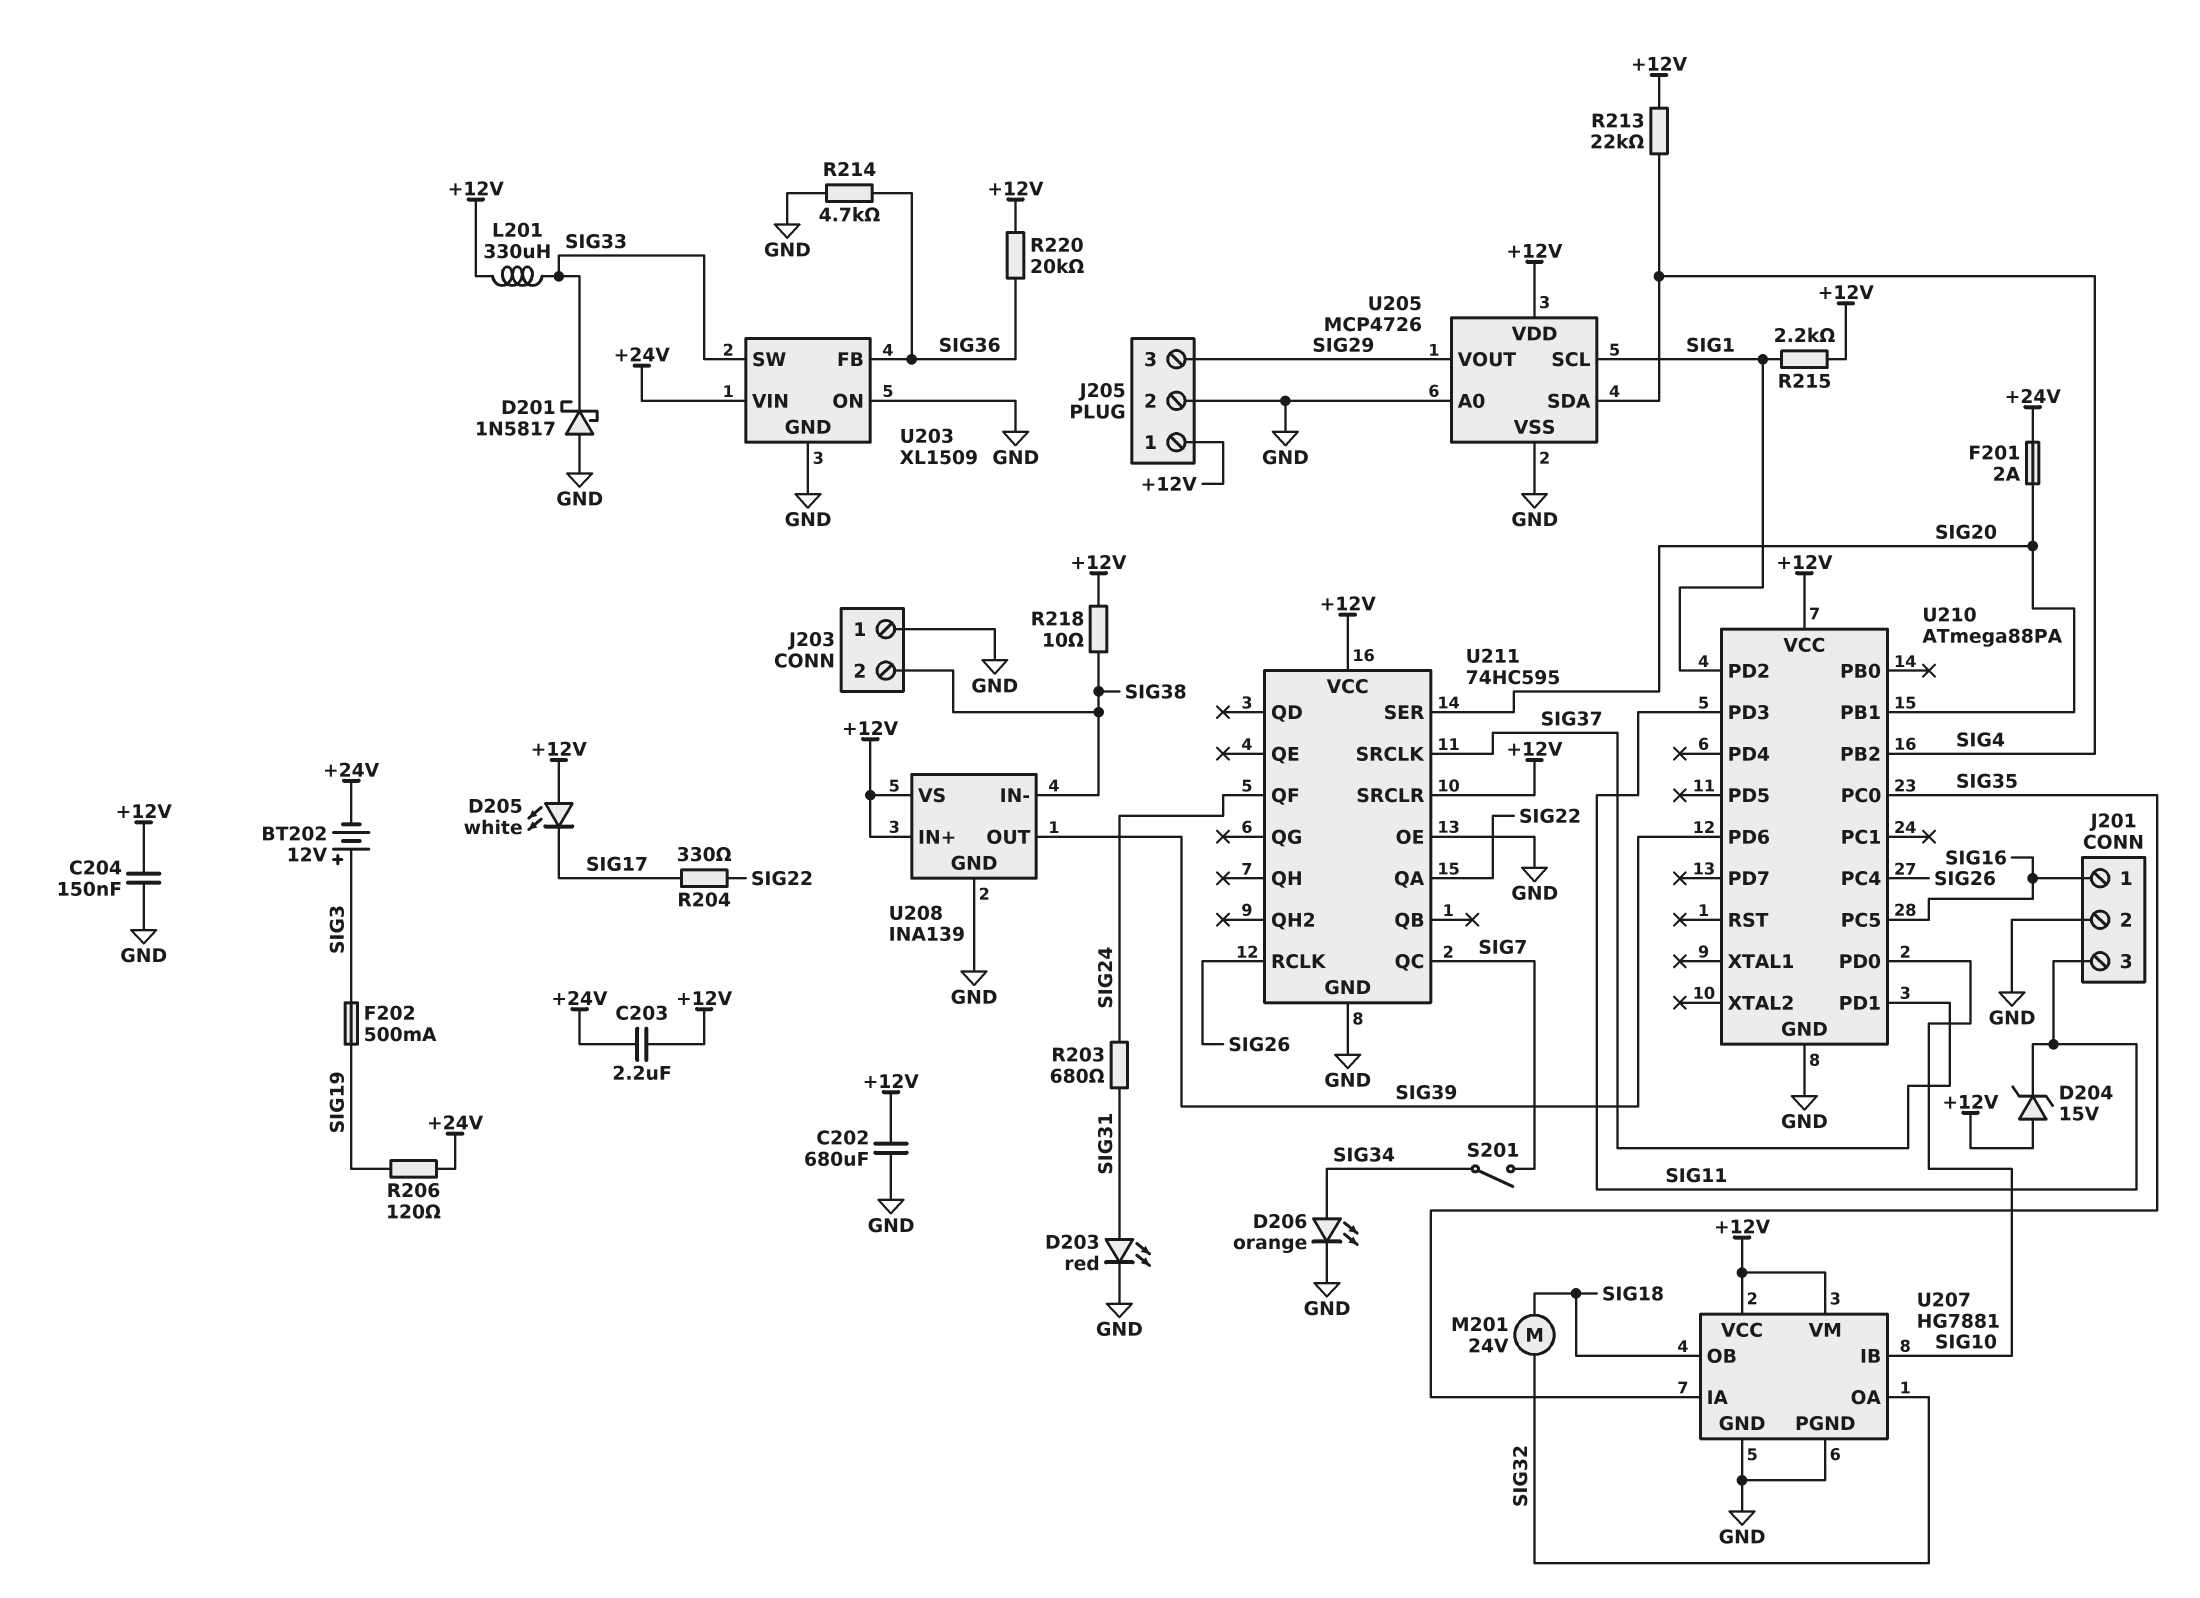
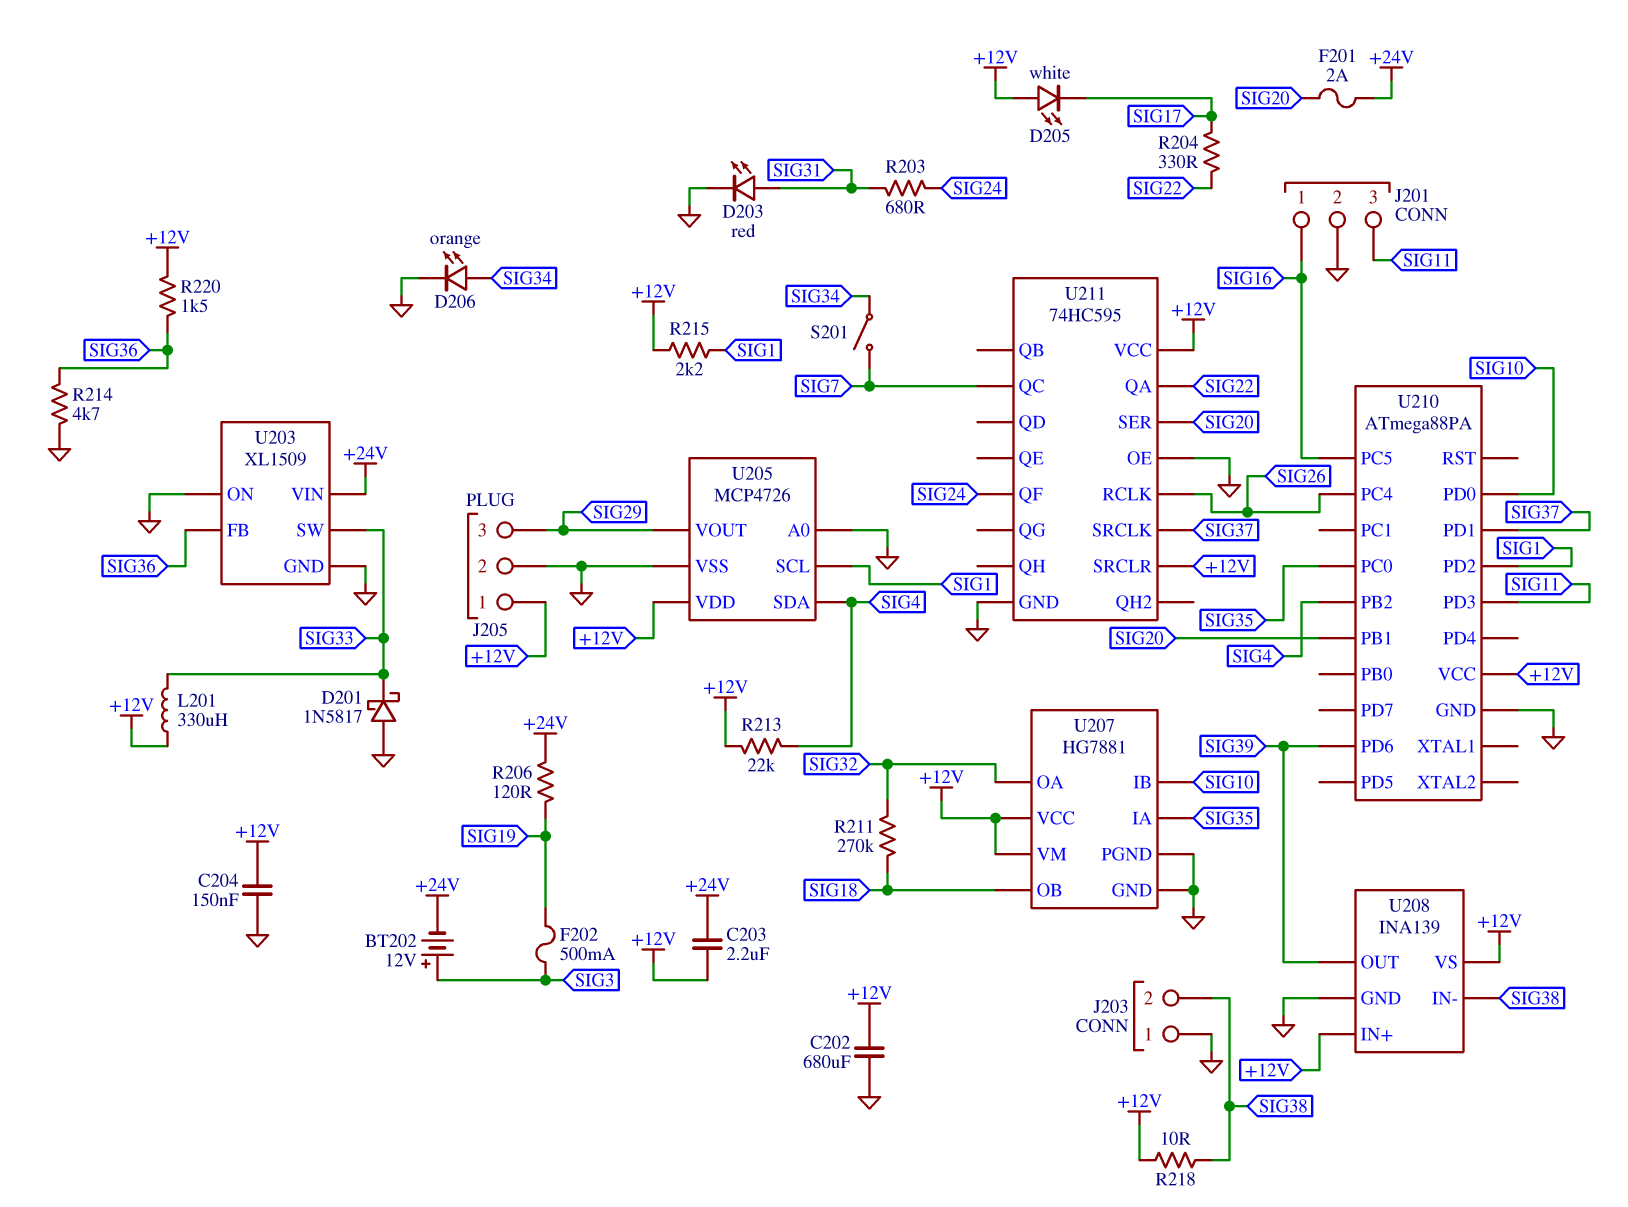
D204: zener 15V (A +12V, K SIG11) -> none
M201: motor 24V (SIG18, SIG32) -> none
R211: none -> 270k (SIG18, SIG32)
R220: 20k (+12V, SIG36) -> 1.5k (+12V, SIG36)

